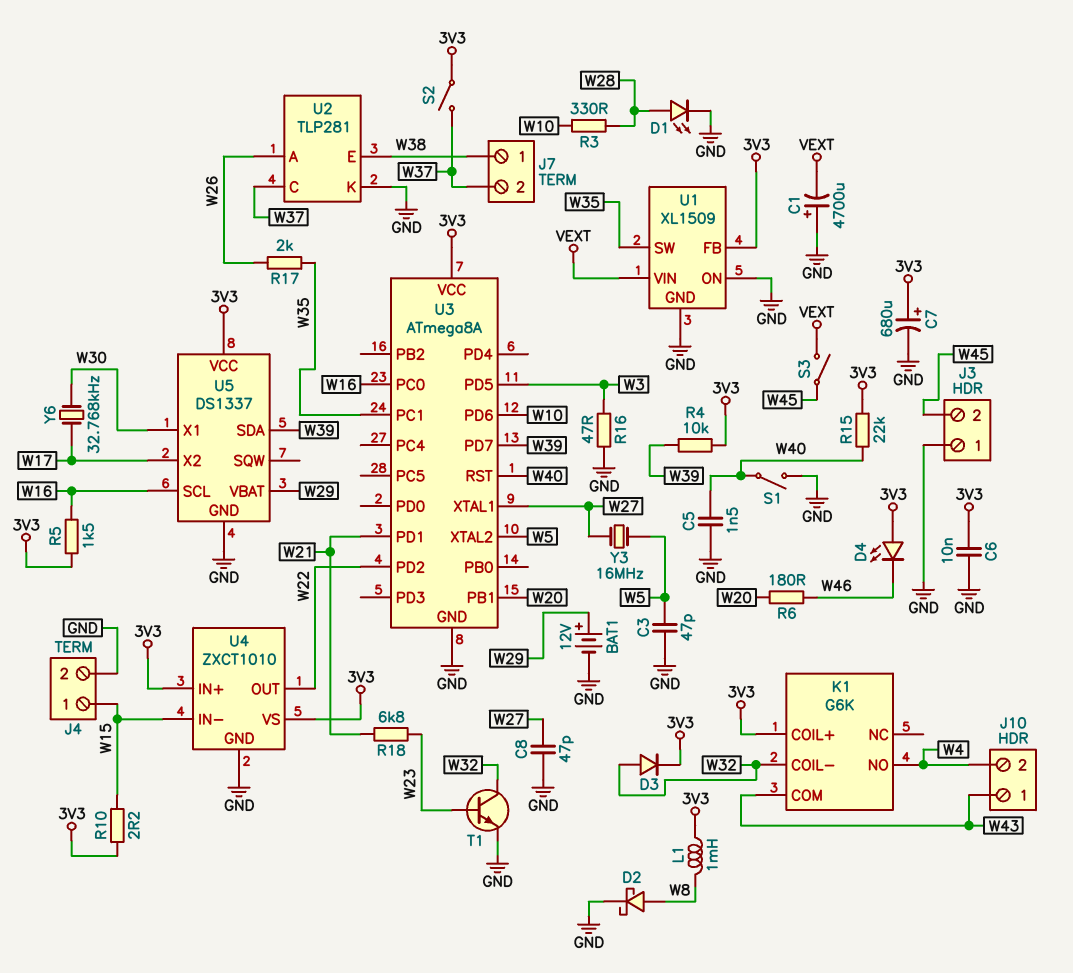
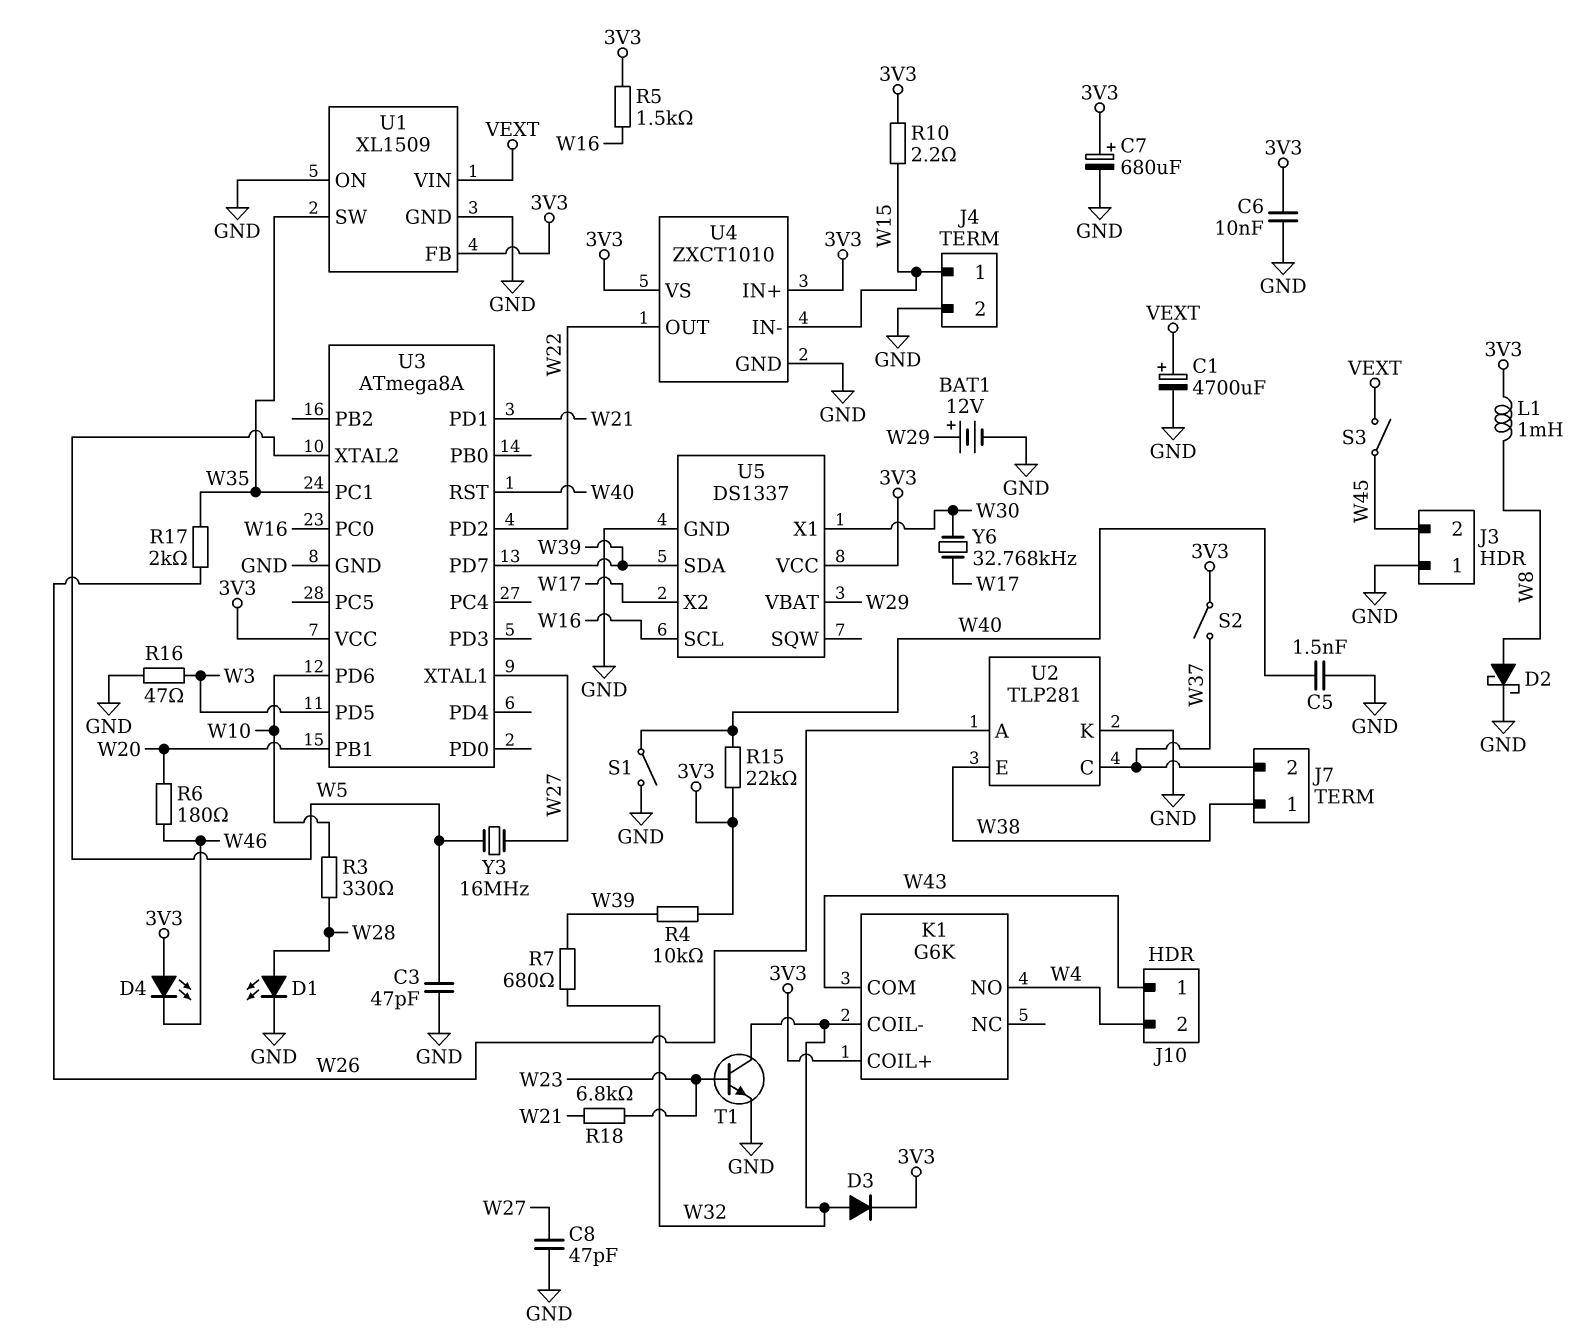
C1: 4700uF (plus GND, minus VEXT) -> 4700uF (plus VEXT, minus GND)
R7: none -> 680 (W32, W39)

